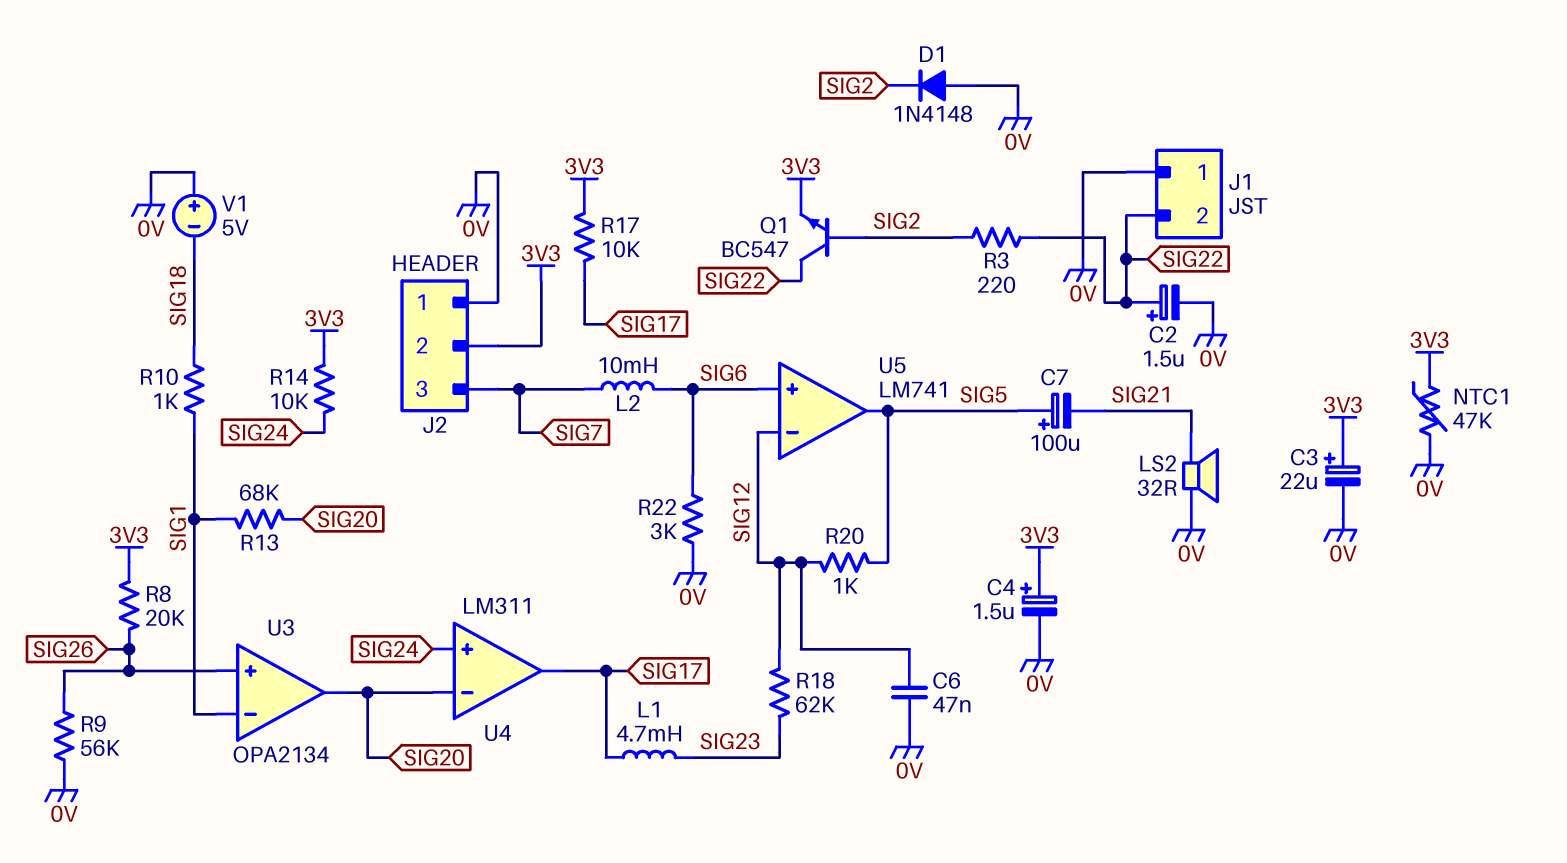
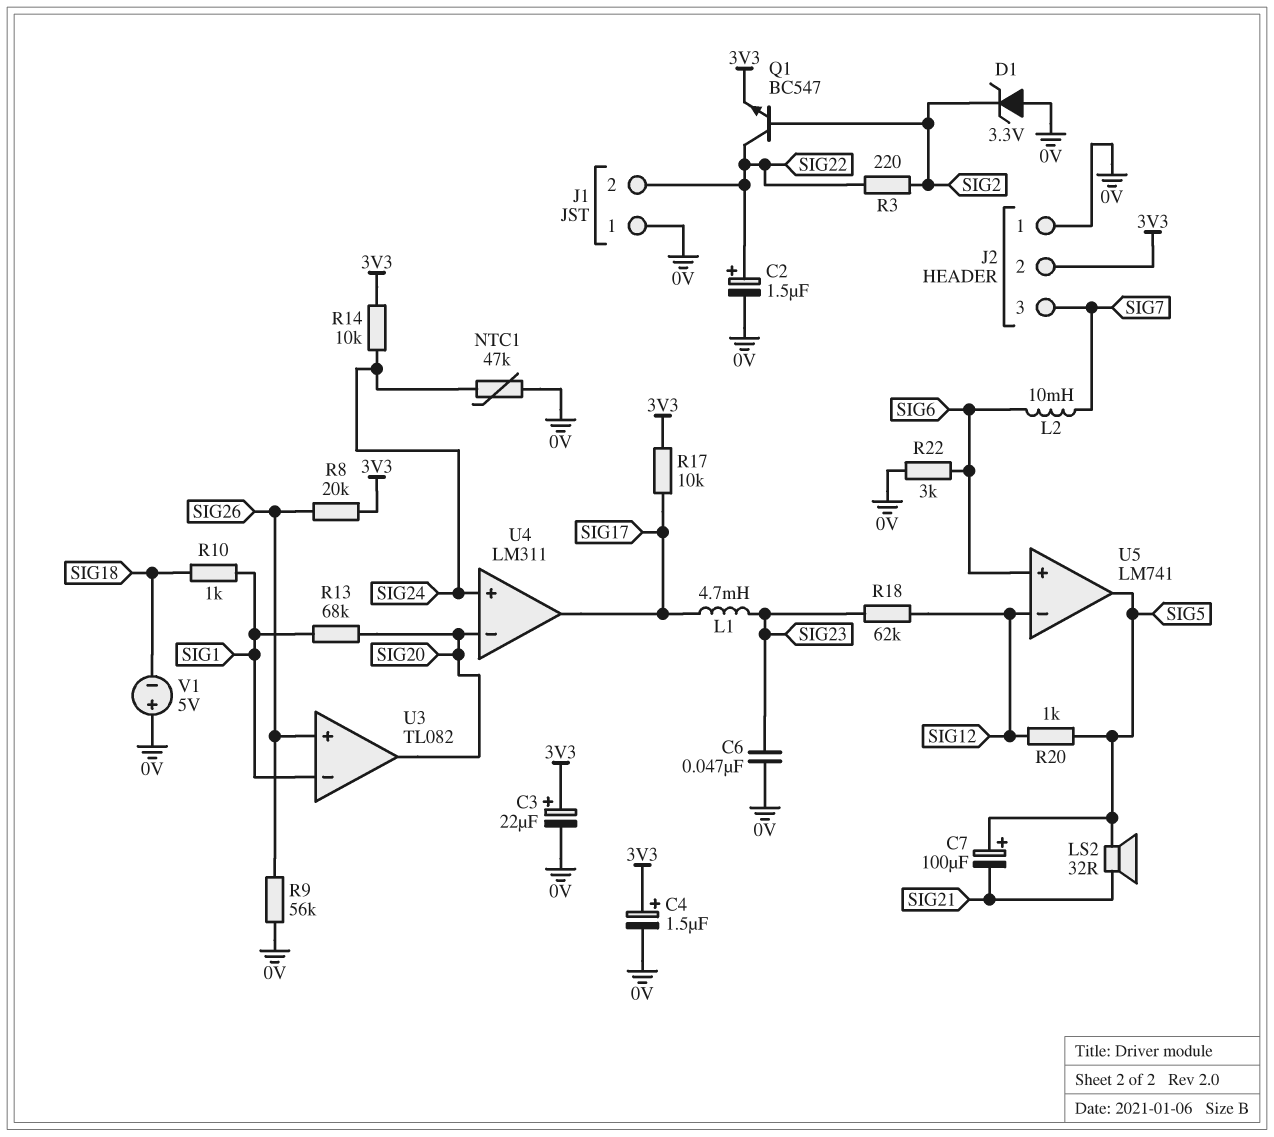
C6: 47nF (0V, SIG12) -> 47nF (0V, SIG23)
D1: diode 1N4148 (A 0V, K SIG2) -> zener 3.3V (A 0V, K SIG2)
LS2: speaker 32R (0V, SIG21) -> speaker 32R (SIG5, SIG21)
NTC1: 47k (0V, 3V3) -> 47k (0V, SIG24)
U3: OPA2134 -> TL082

